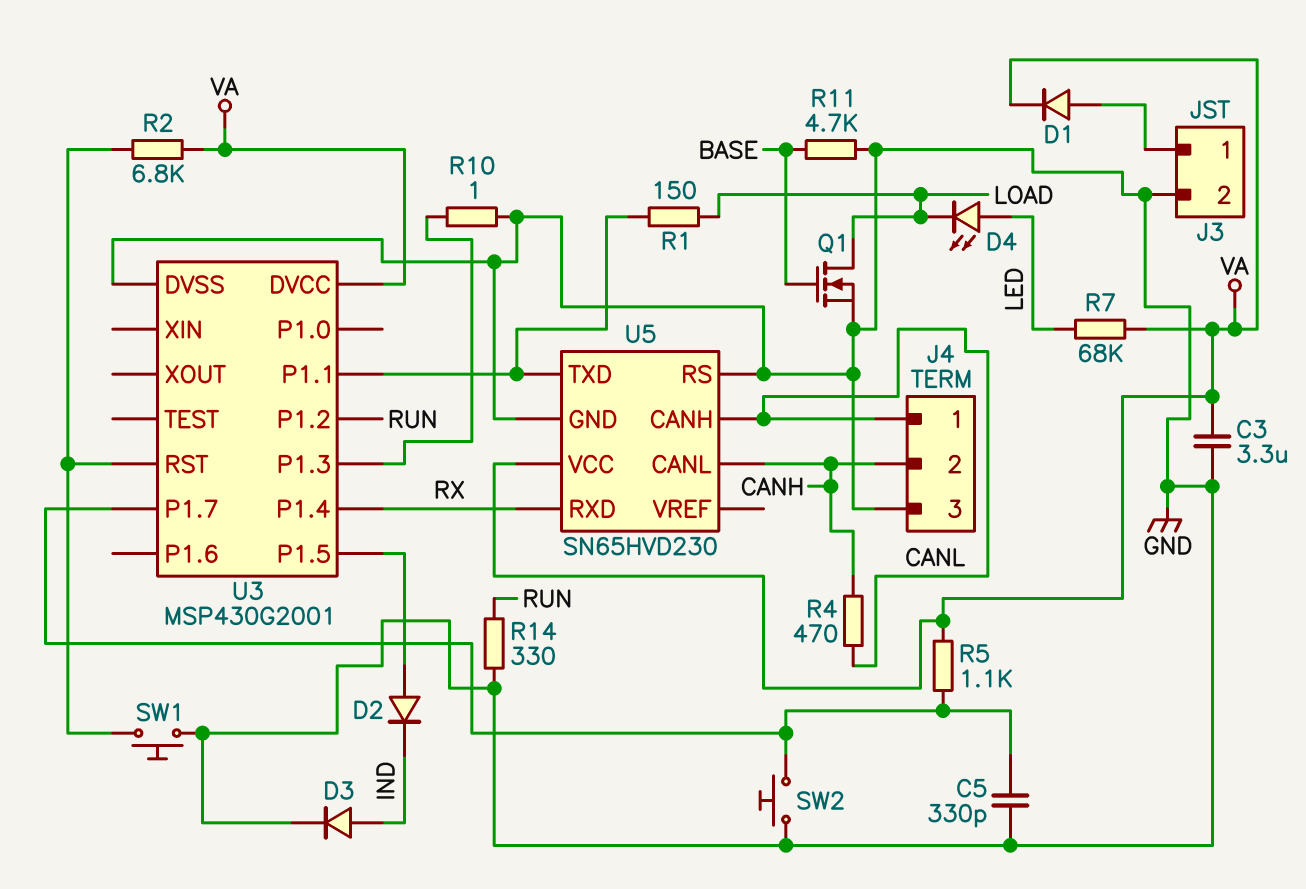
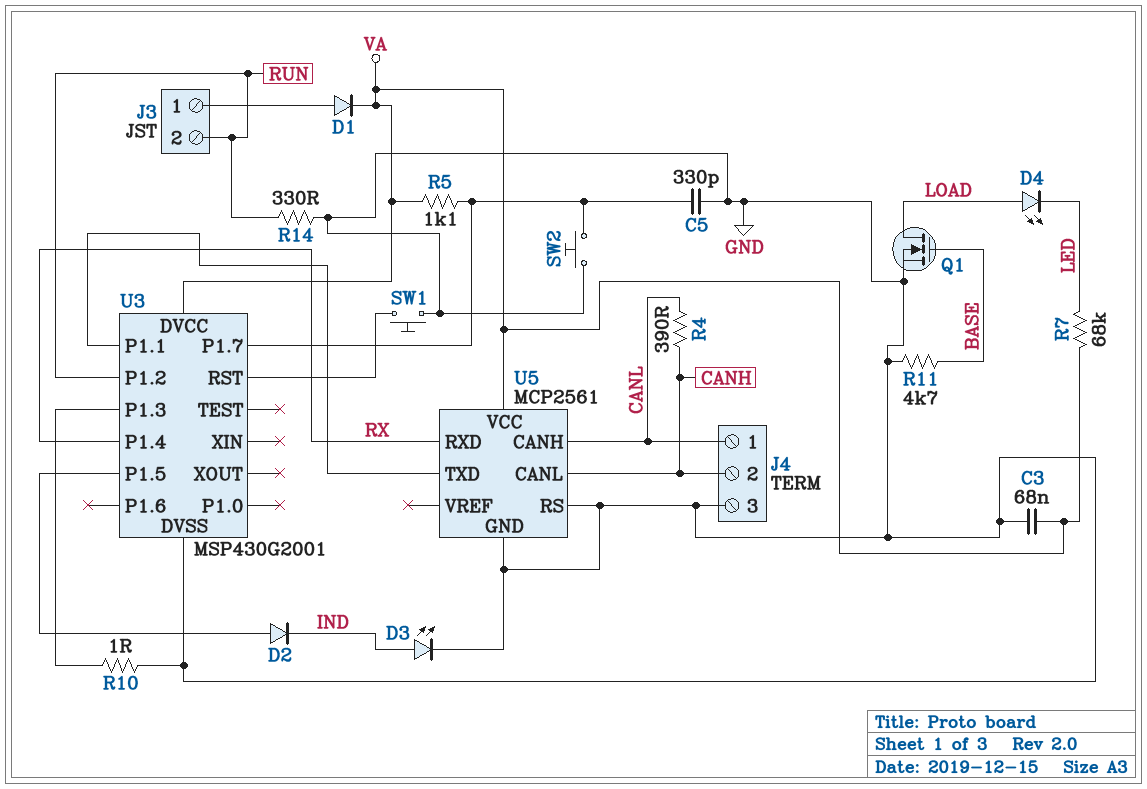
C3: 3.3uF (GND, VA) -> 68nF (GND, VA)
D3: diode (A IND, K GND) -> LED (A IND, K GND)
D4: LED (A LED, K LOAD) -> LED (A LOAD, K LED)
J3 pin 2: GND -> RUN
R1: 150 (LOAD, U3/P1.1) -> none
R2: 6.8k (U3/RST, VA) -> none
R4: 470 (CANH, CANL) -> 390 (CANH, CANL)
U5: SN65HVD230 -> MCP2561

